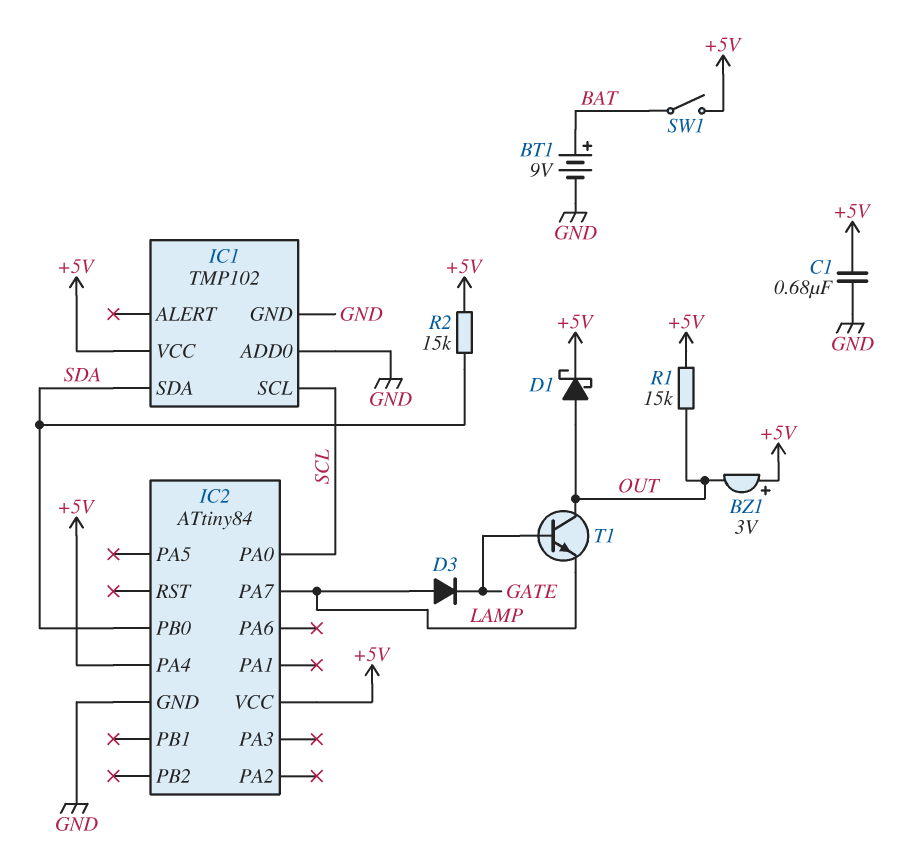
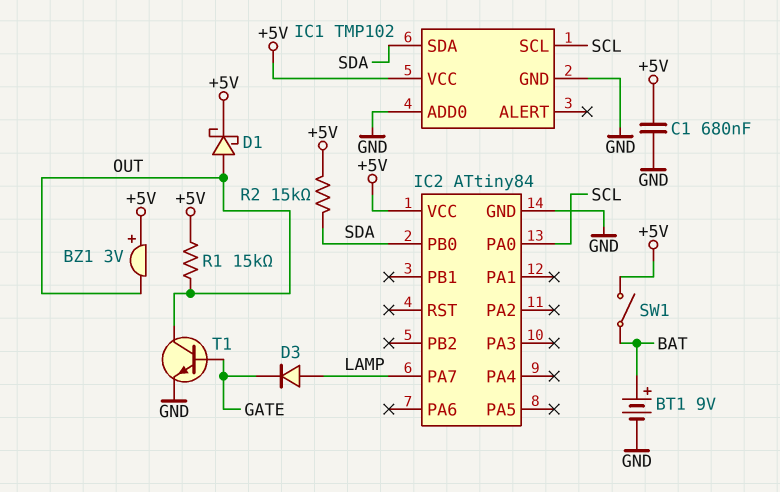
IC2 pin PA4: +5V -> none
T1: NPN (B GATE, C OUT, E LAMP) -> NPN (B GATE, C OUT, E GND)

